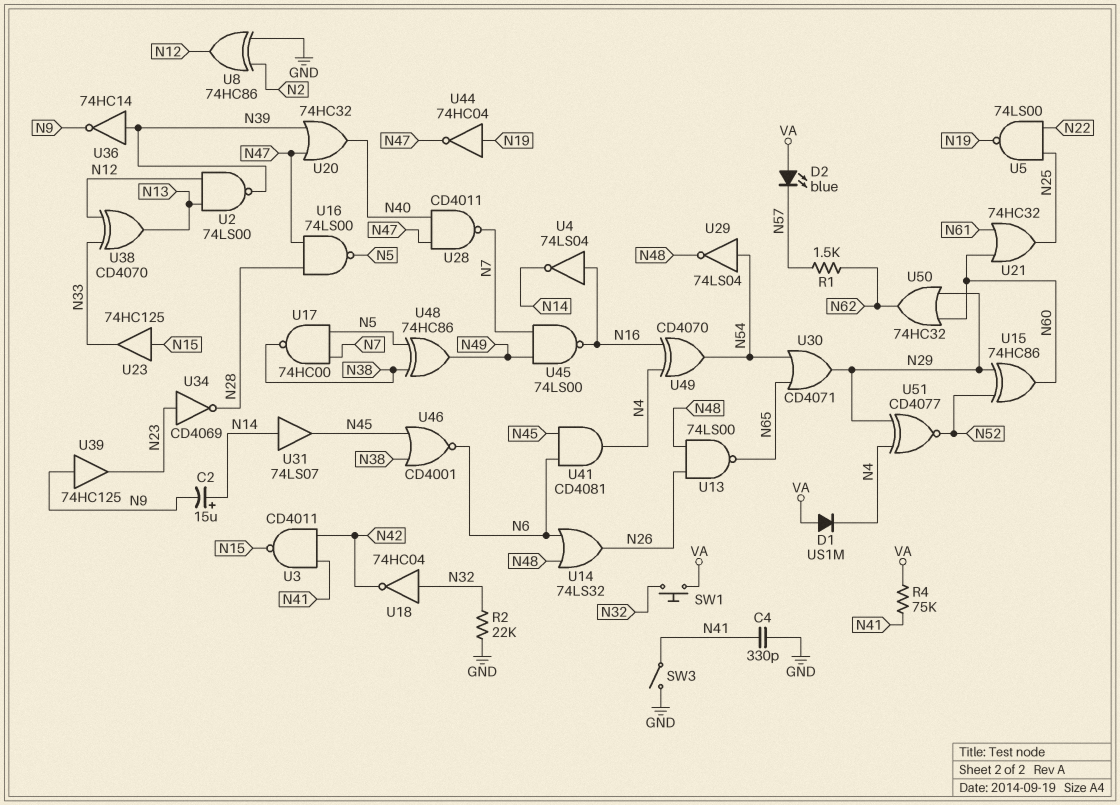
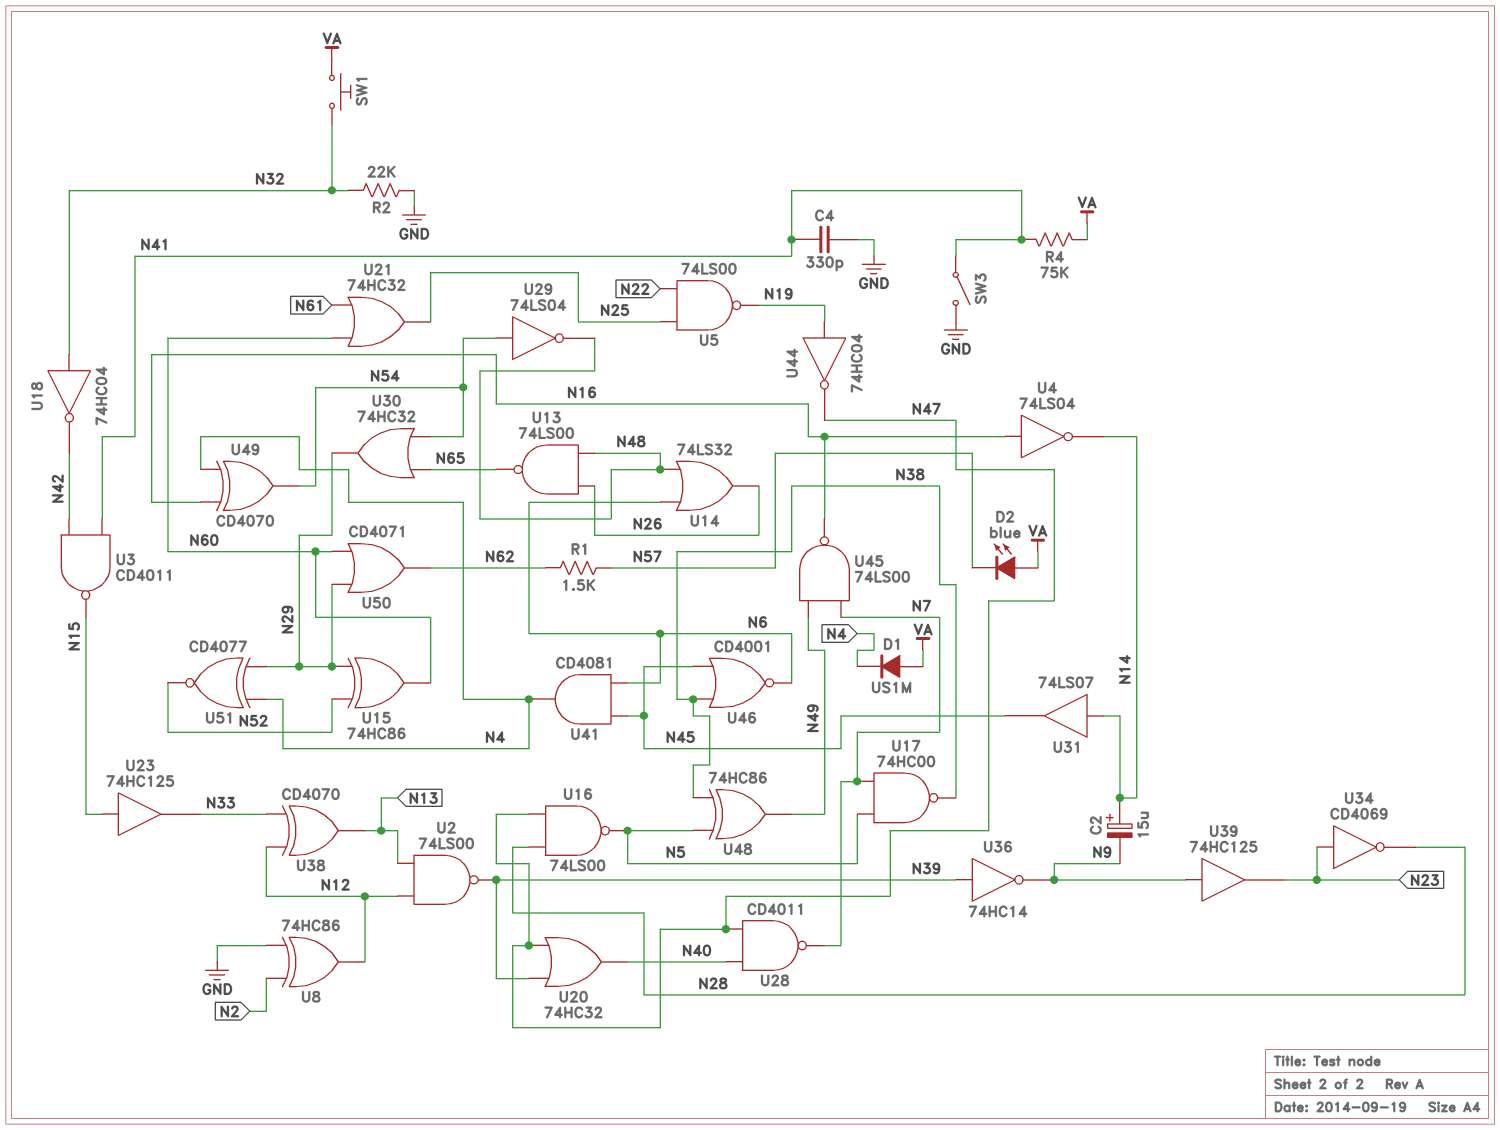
U30: OR CD4071 (in N54, in N65, out N29) -> OR 74HC32 (in N54, in N65, out N29)
U50: OR 74HC32 (in N29, in N60, out N62) -> OR CD4071 (in N29, in N60, out N62)

